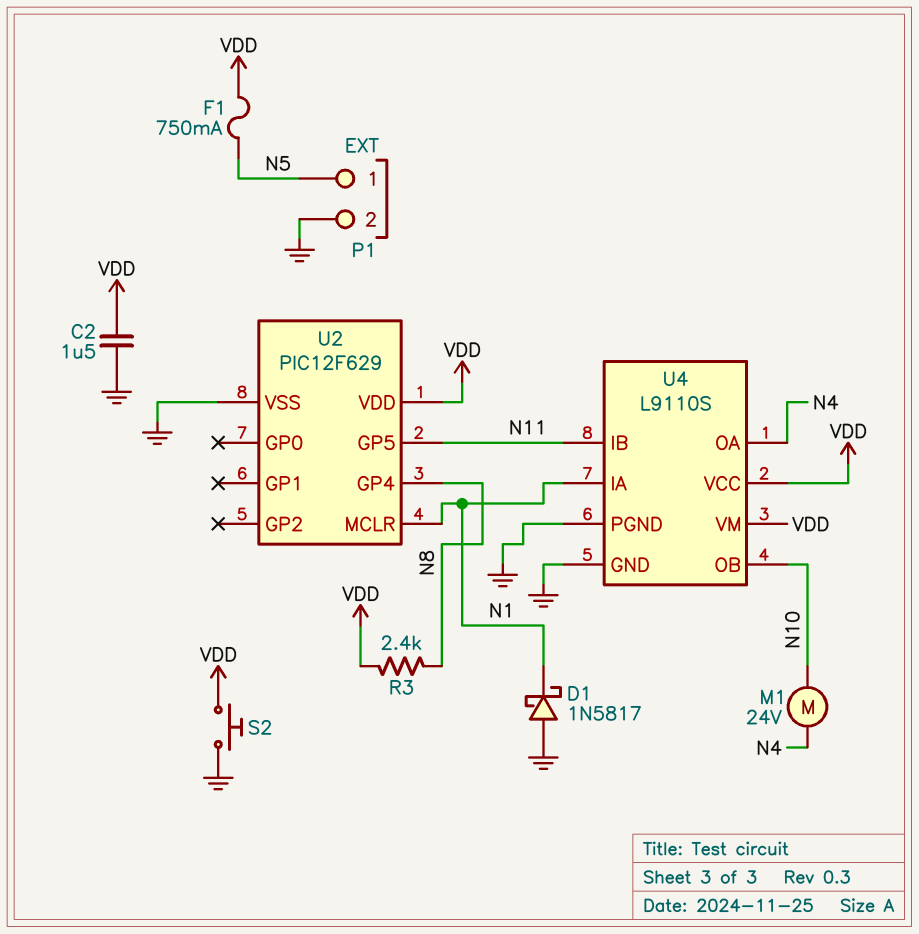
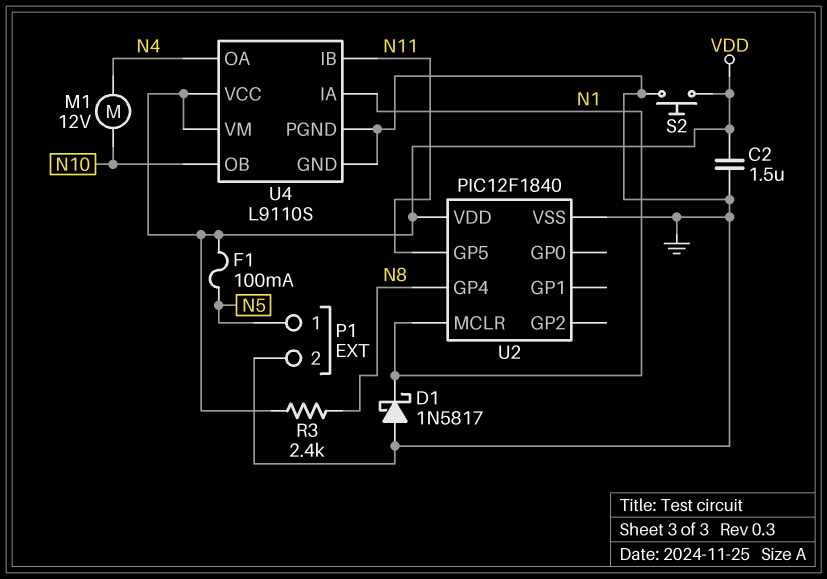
F1: 750mA (N5, VDD) -> 100mA (N5, VDD)
M1: motor 24V (N4, N10) -> motor 12V (N4, N10)
U2: PIC12F629 -> PIC12F1840

